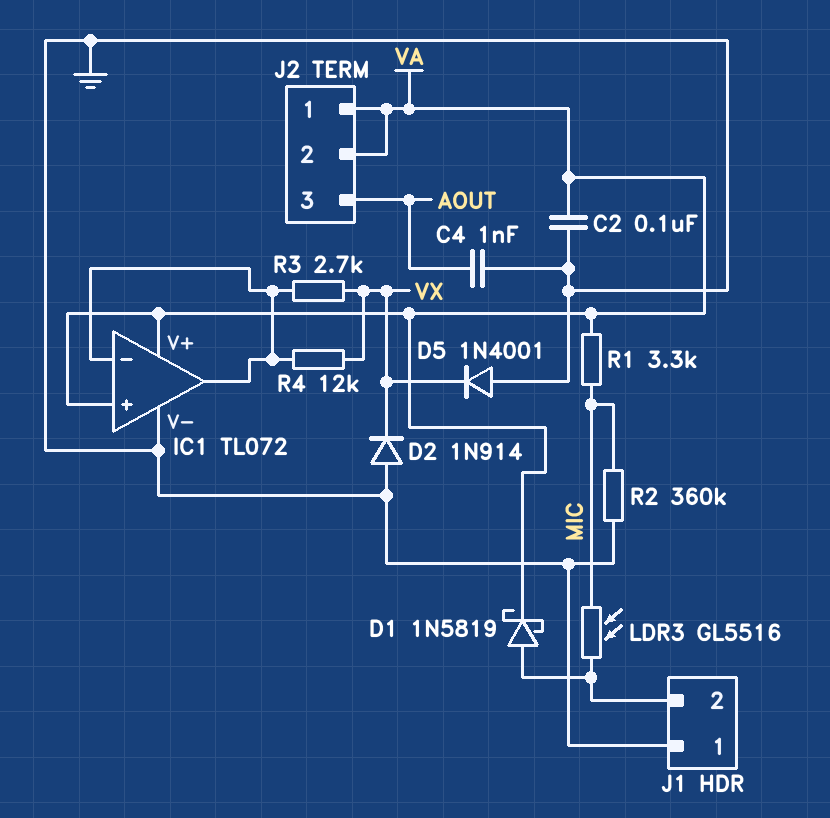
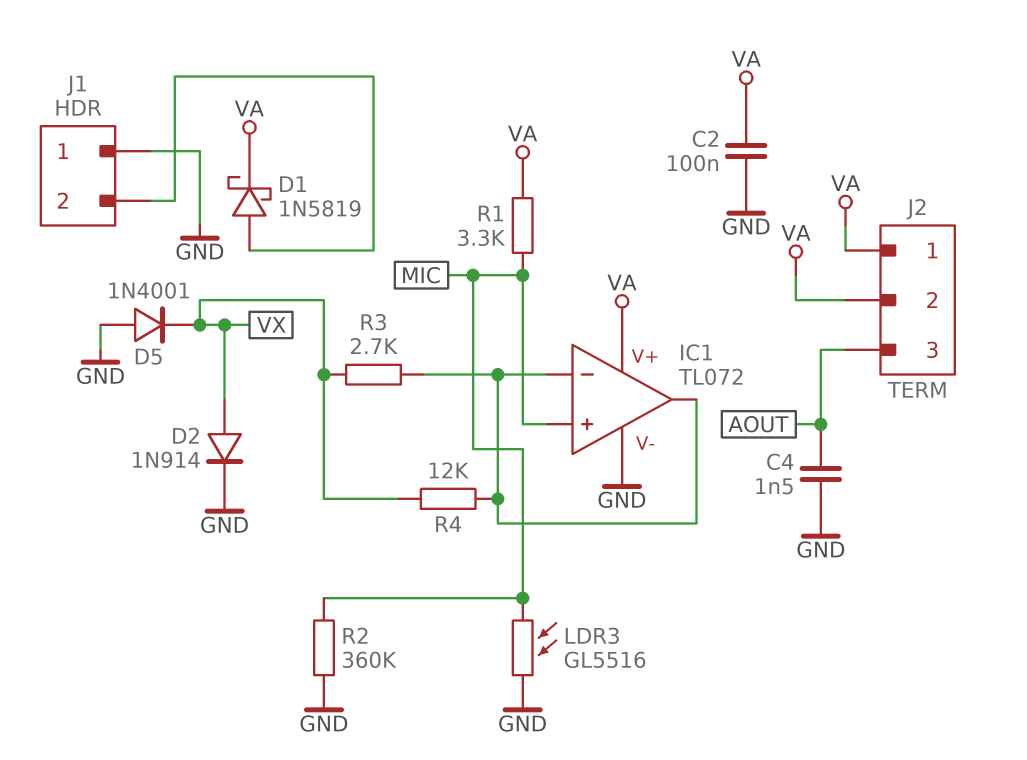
C4: 1nF (AOUT, GND) -> 1.5nF (AOUT, GND)
D2: diode 1N914 (A GND, K VX) -> diode 1N914 (A VX, K GND)
IC1 pin in+: VA -> MIC
LDR3: GL5516 (J1/2, MIC) -> GL5516 (GND, MIC)

